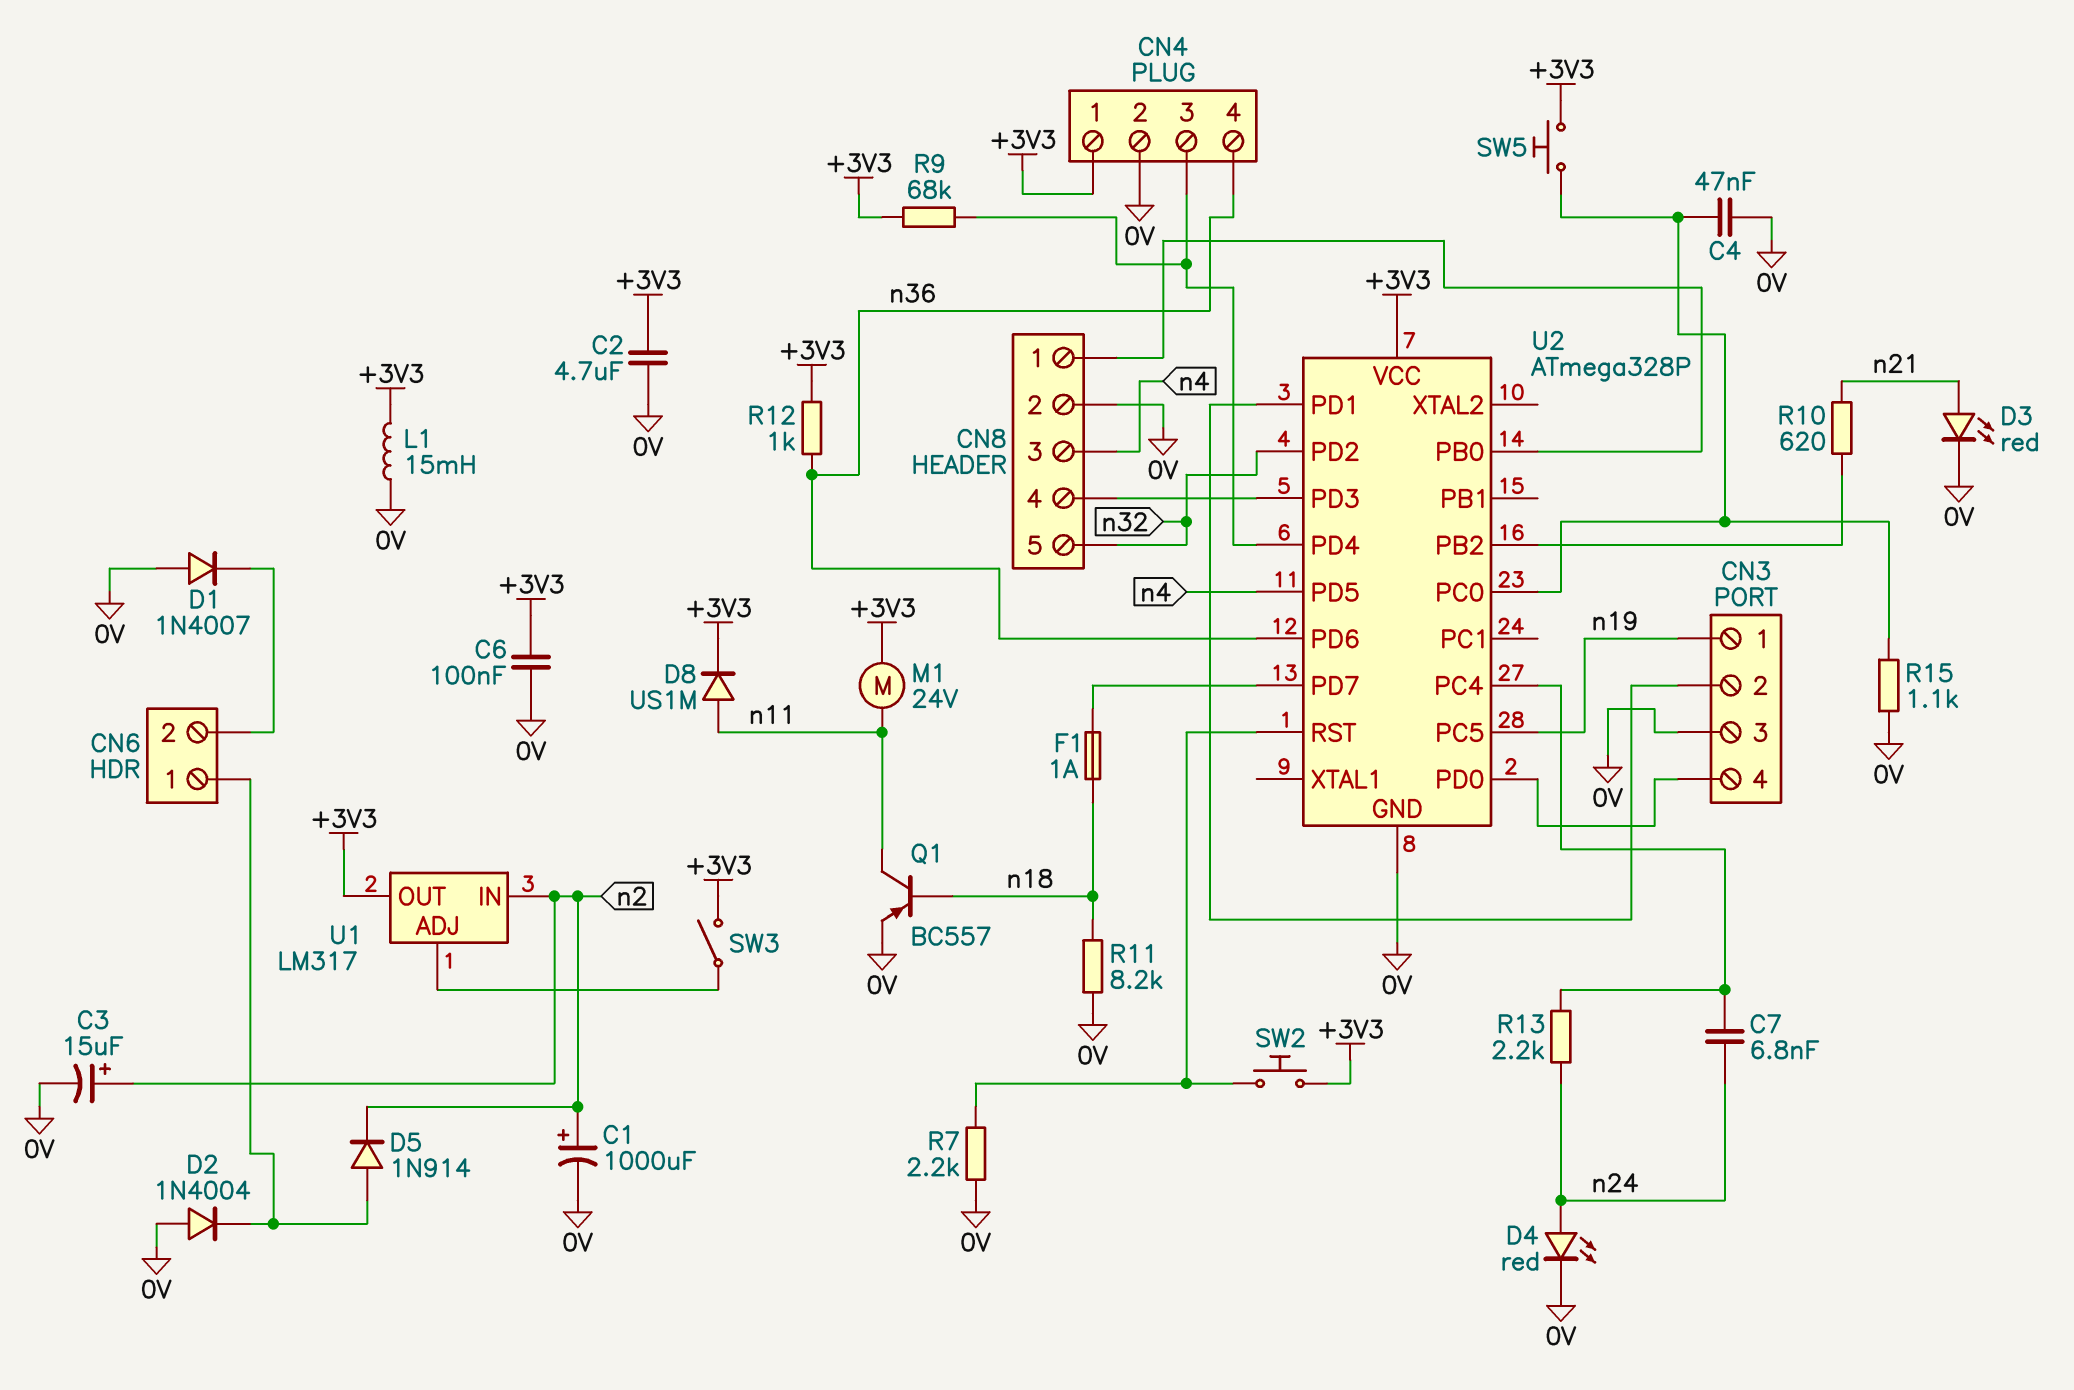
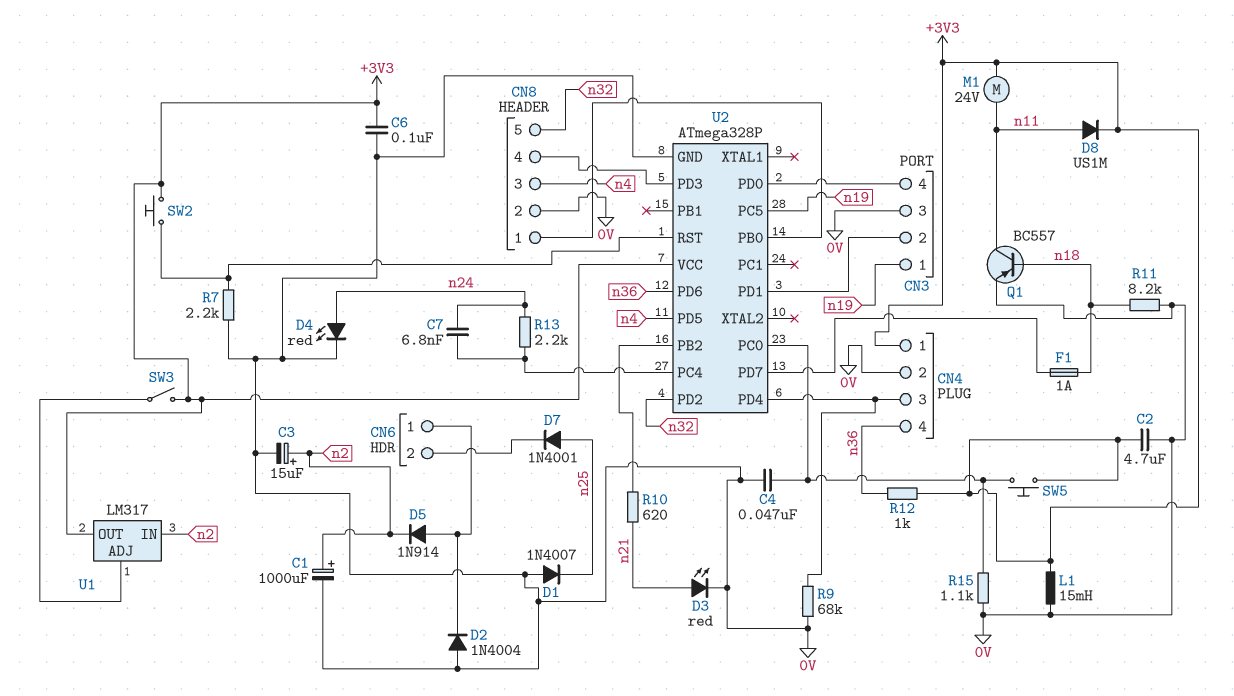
D1: diode 1N4007 (A 0V, K CN6/2) -> diode 1N4007 (A 0V, K n25)
D7: none -> diode 1N4001 (A n25, K CN6/2)
R9: 68k (+3V3, CN4/3) -> 68k (0V, CN4/3)

